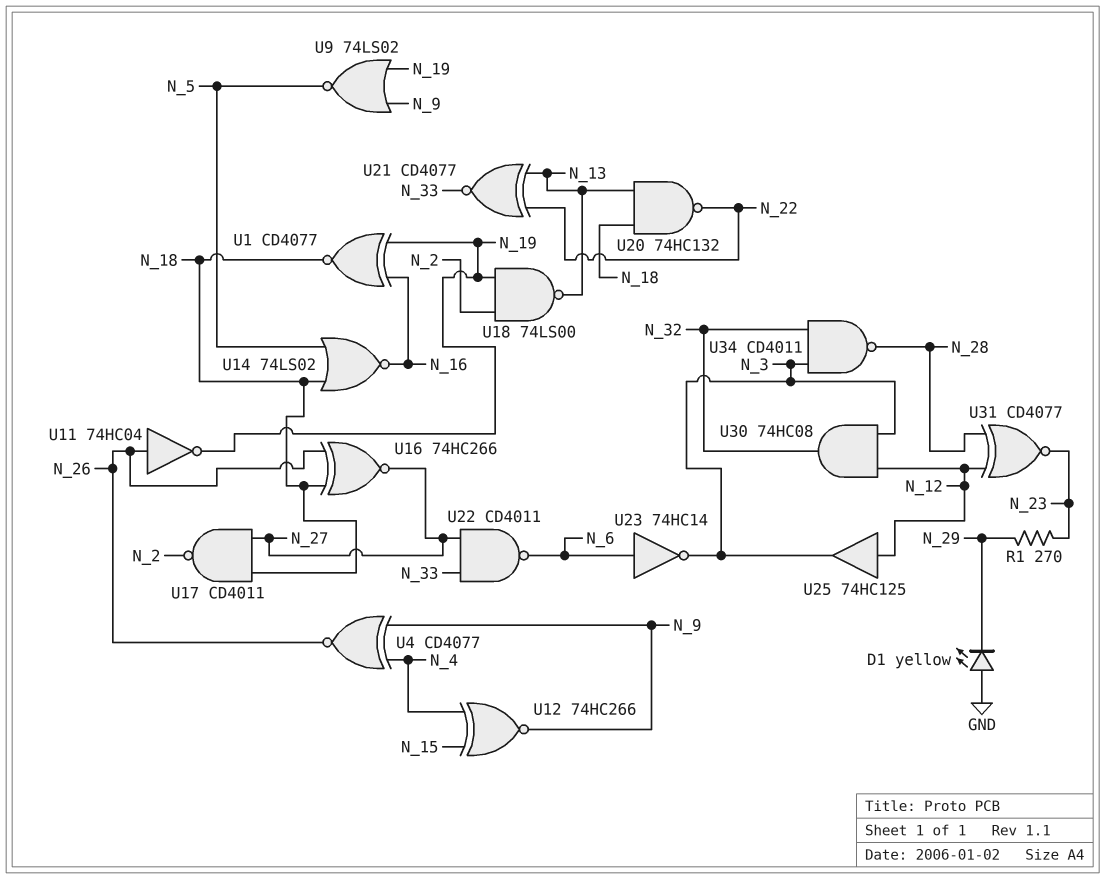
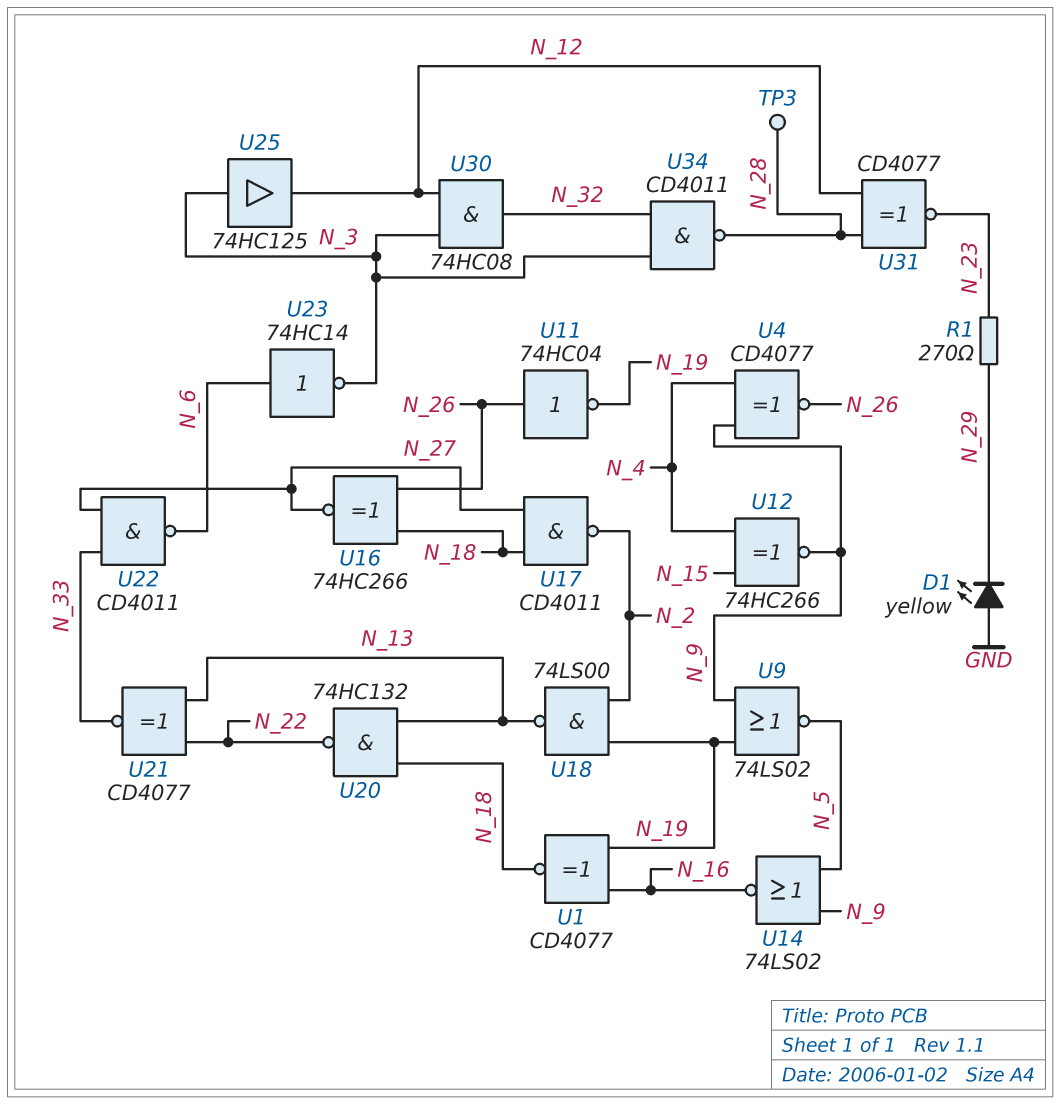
TP3: none -> test point (N_28)
U14: NOR 74LS02 (in N_5, in N_18, out N_16) -> NOR 74LS02 (in N_5, in N_9, out N_16)
U25: buffer 74HC125 (in N_12, out N_3) -> buffer 74HC125 (in N_3, out N_12)

